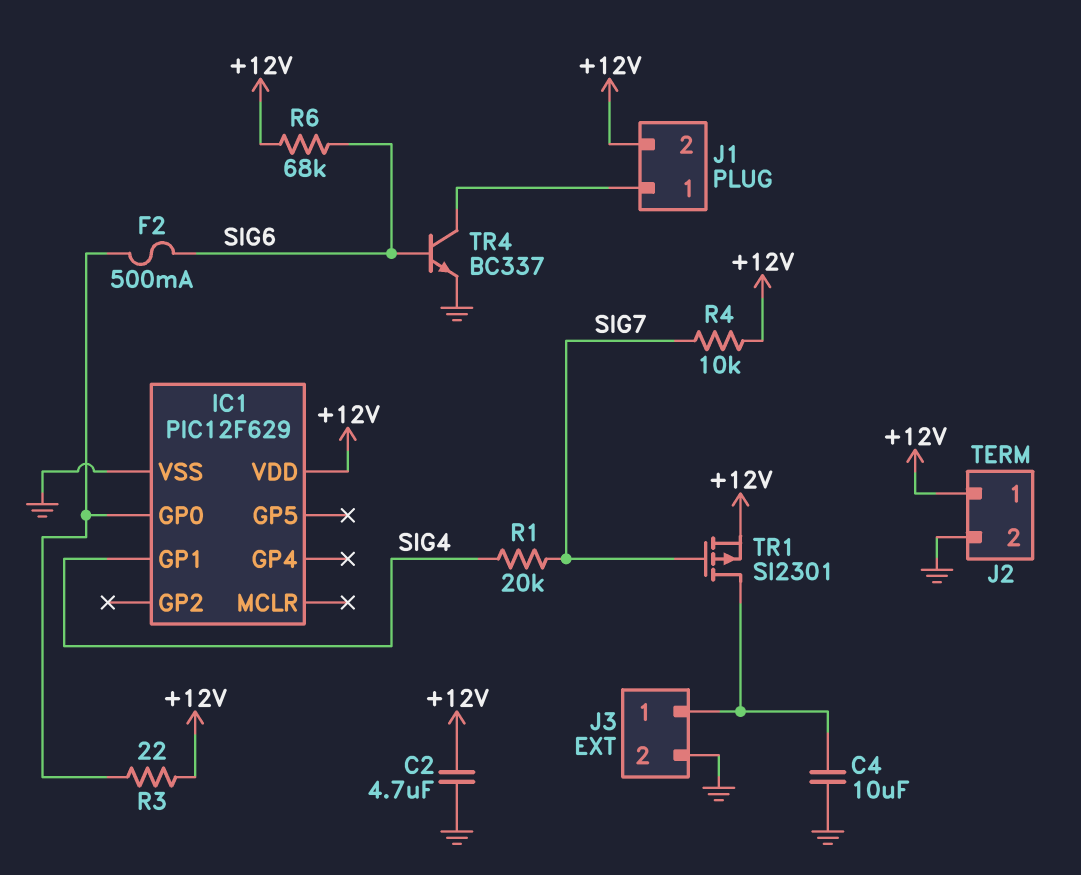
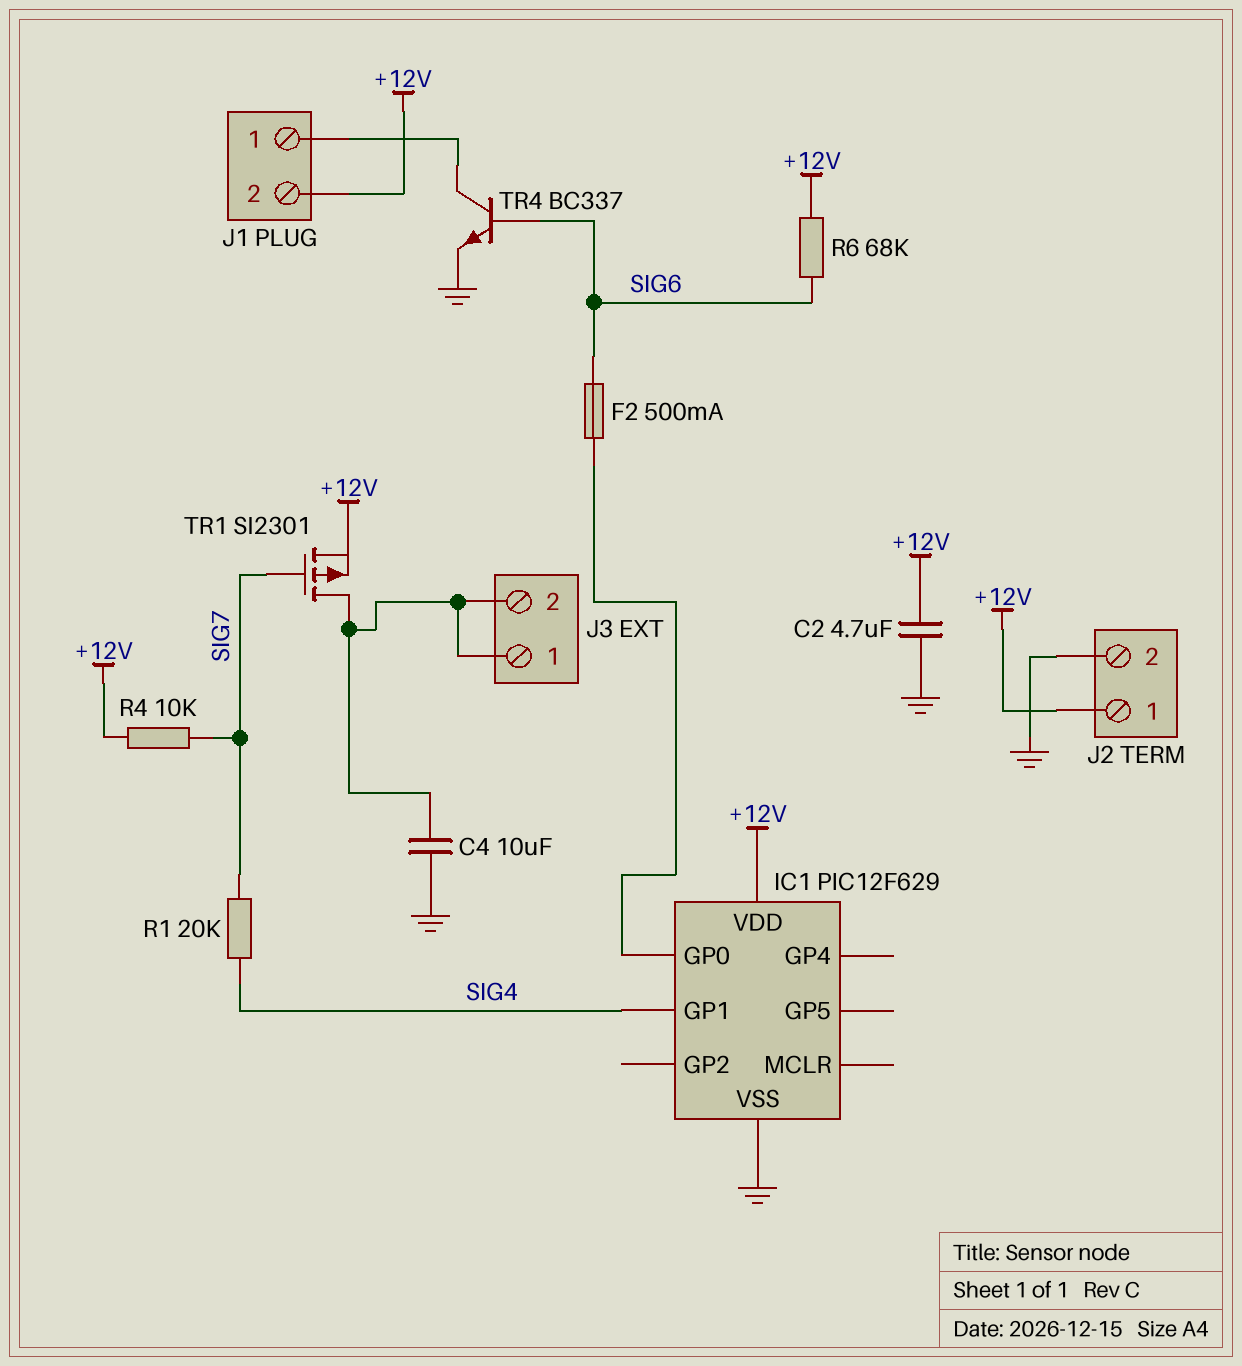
J3 pin 2: GND -> J3/1
R3: 22 (+12V, IC1/GP0) -> none

